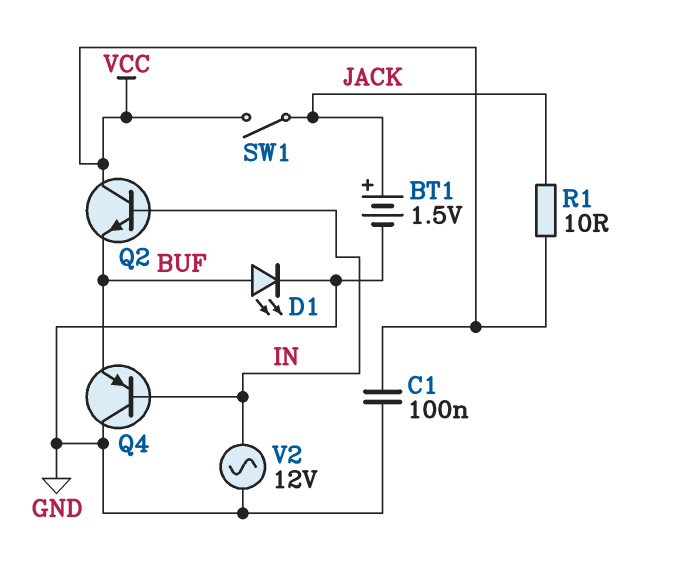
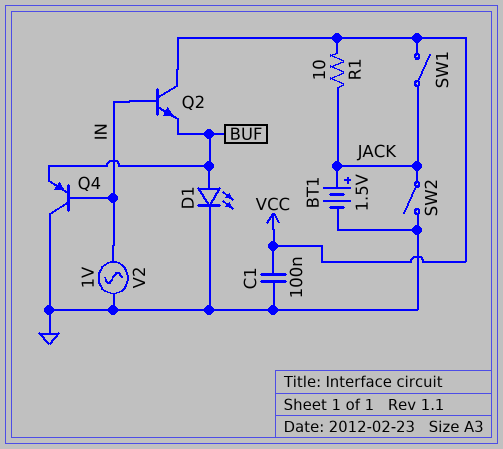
SW2: none -> switch (GND, JACK)
V2: AC 12V (GND, IN) -> AC 1V (GND, IN)

